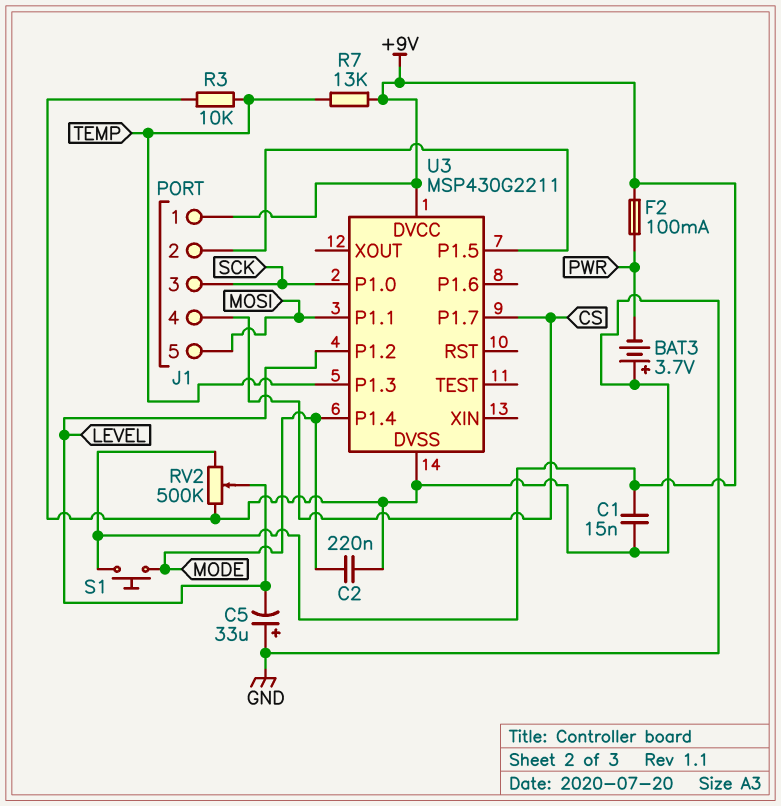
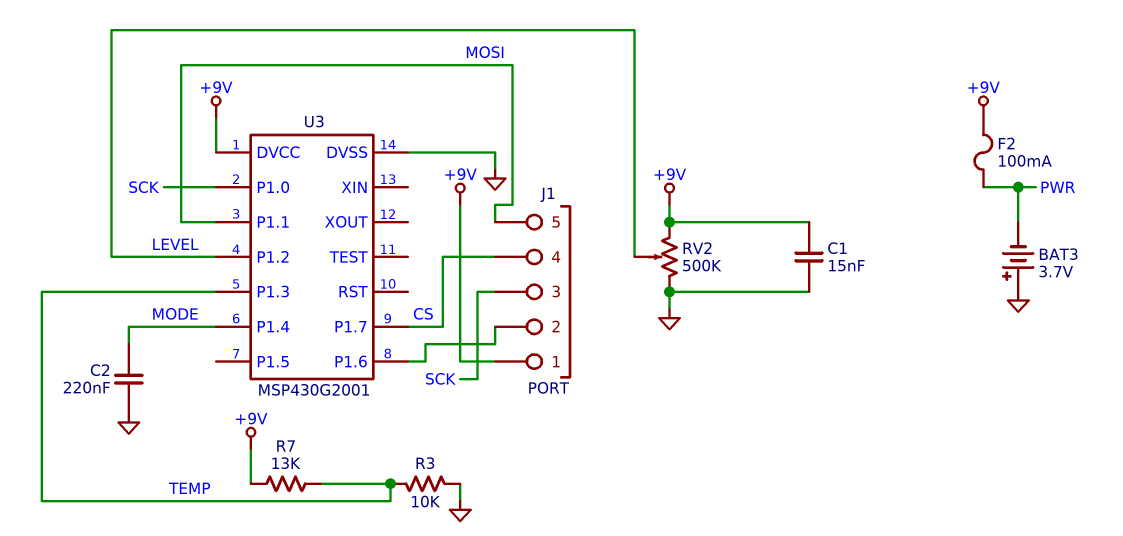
C5: 33uF (plus GND, minus LEVEL) -> none
S1: button (+9V, MODE) -> none
U3: MSP430G2211 -> MSP430G2001
U3 pin P1.5: J1/2 -> none
U3 pin P1.6: none -> J1/2

